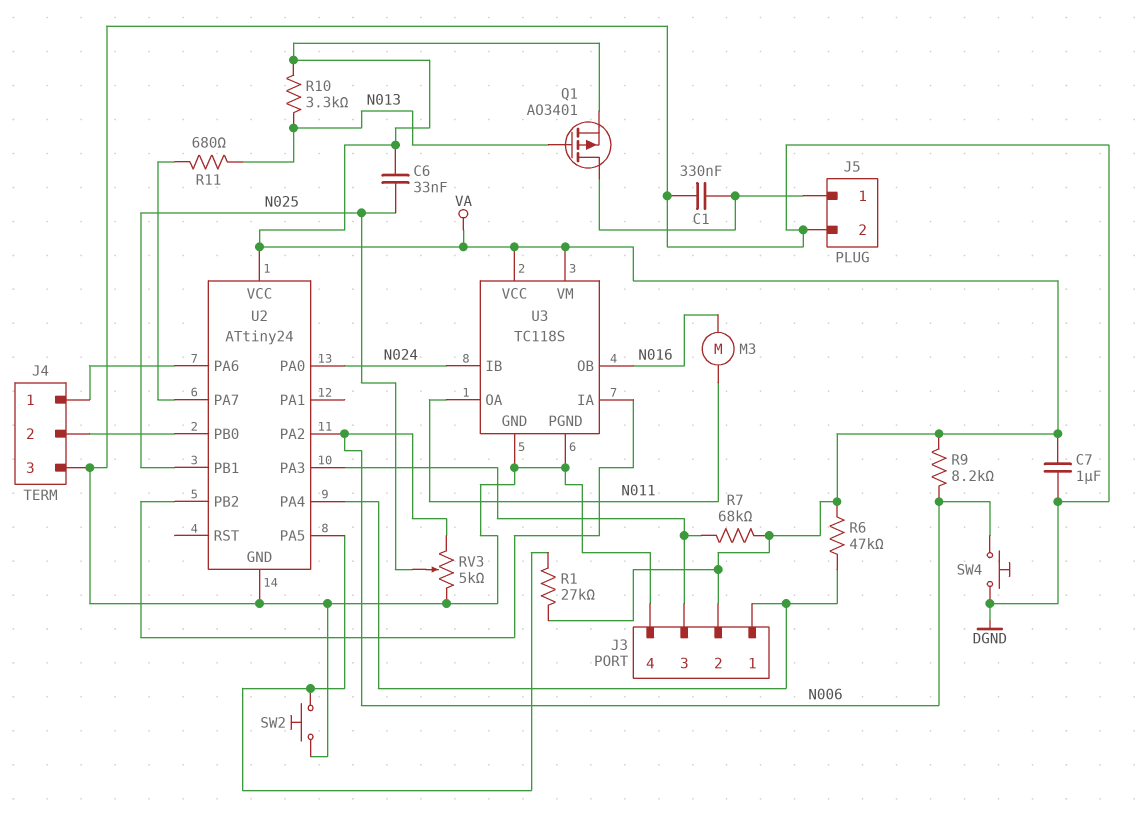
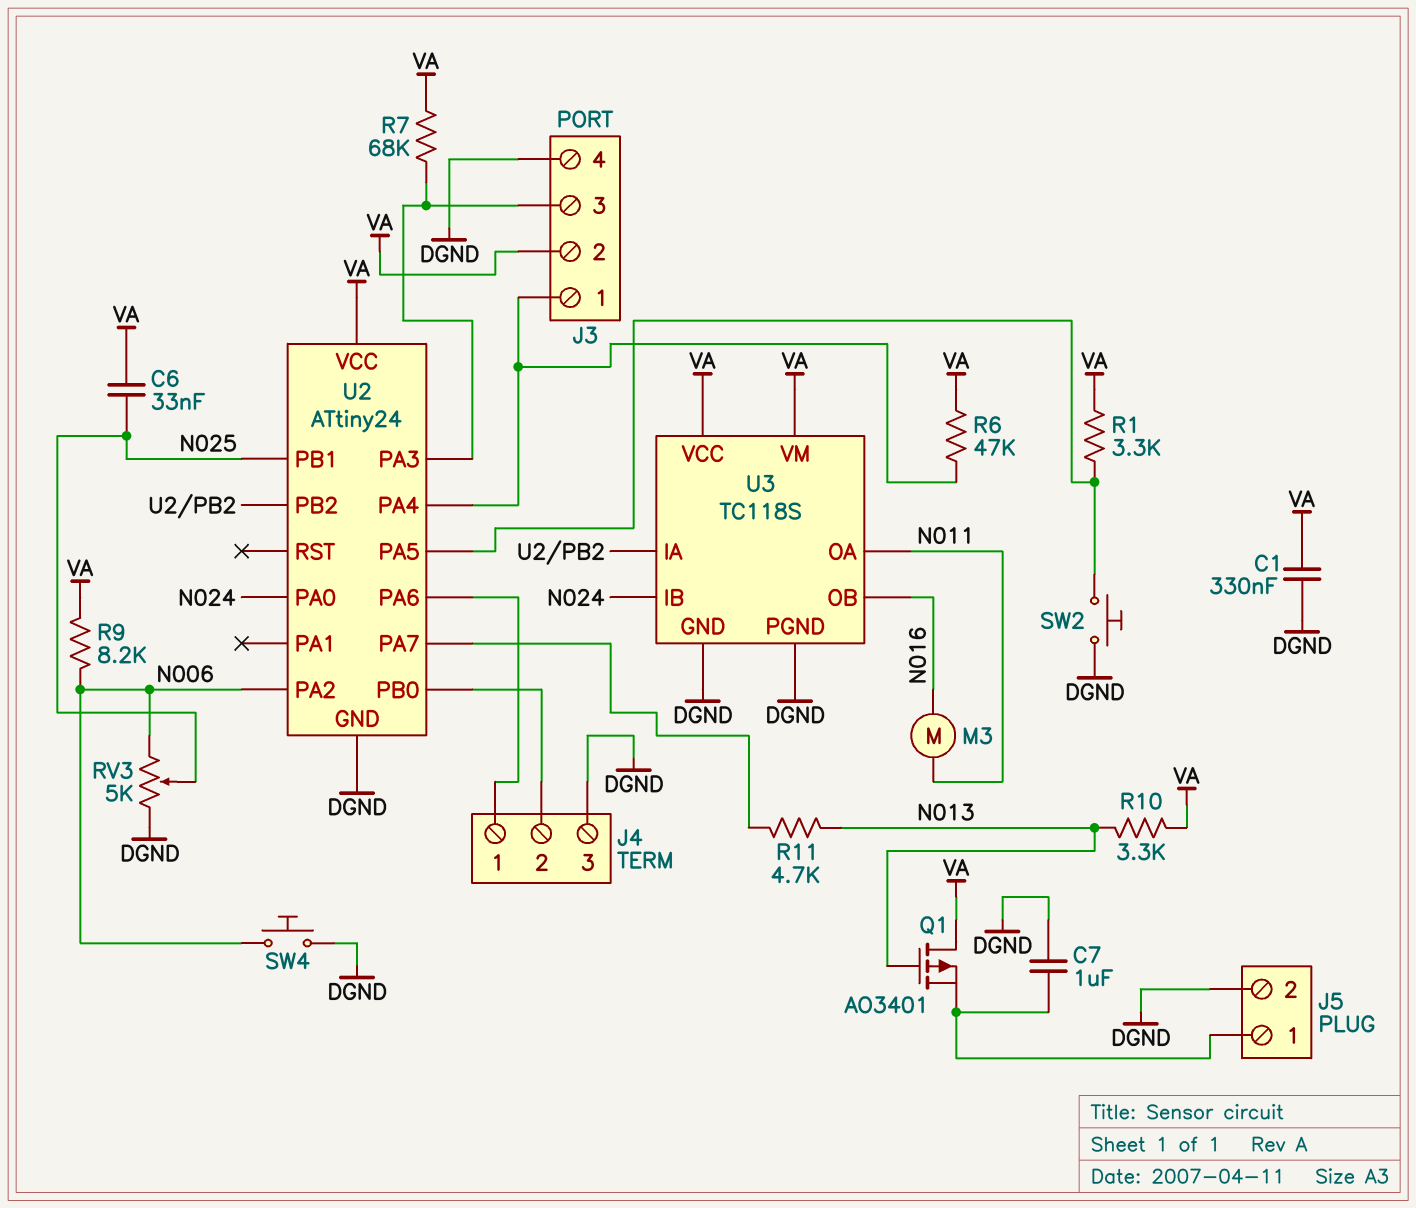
C1: 330nF (DGND, J5/1) -> 330nF (DGND, VA)
C7: 1uF (DGND, VA) -> 1uF (DGND, J5/1)
Q1: PMOS AO3401 (G N013, D J5/1, S VA) -> PMOS AO3401 (G N013, D VA, S J5/1)
R1: 27k (U2/PA5, VA) -> 3.3k (U2/PA5, VA)
R11: 680 (N013, U2/PA7) -> 4.7k (N013, U2/PA7)

